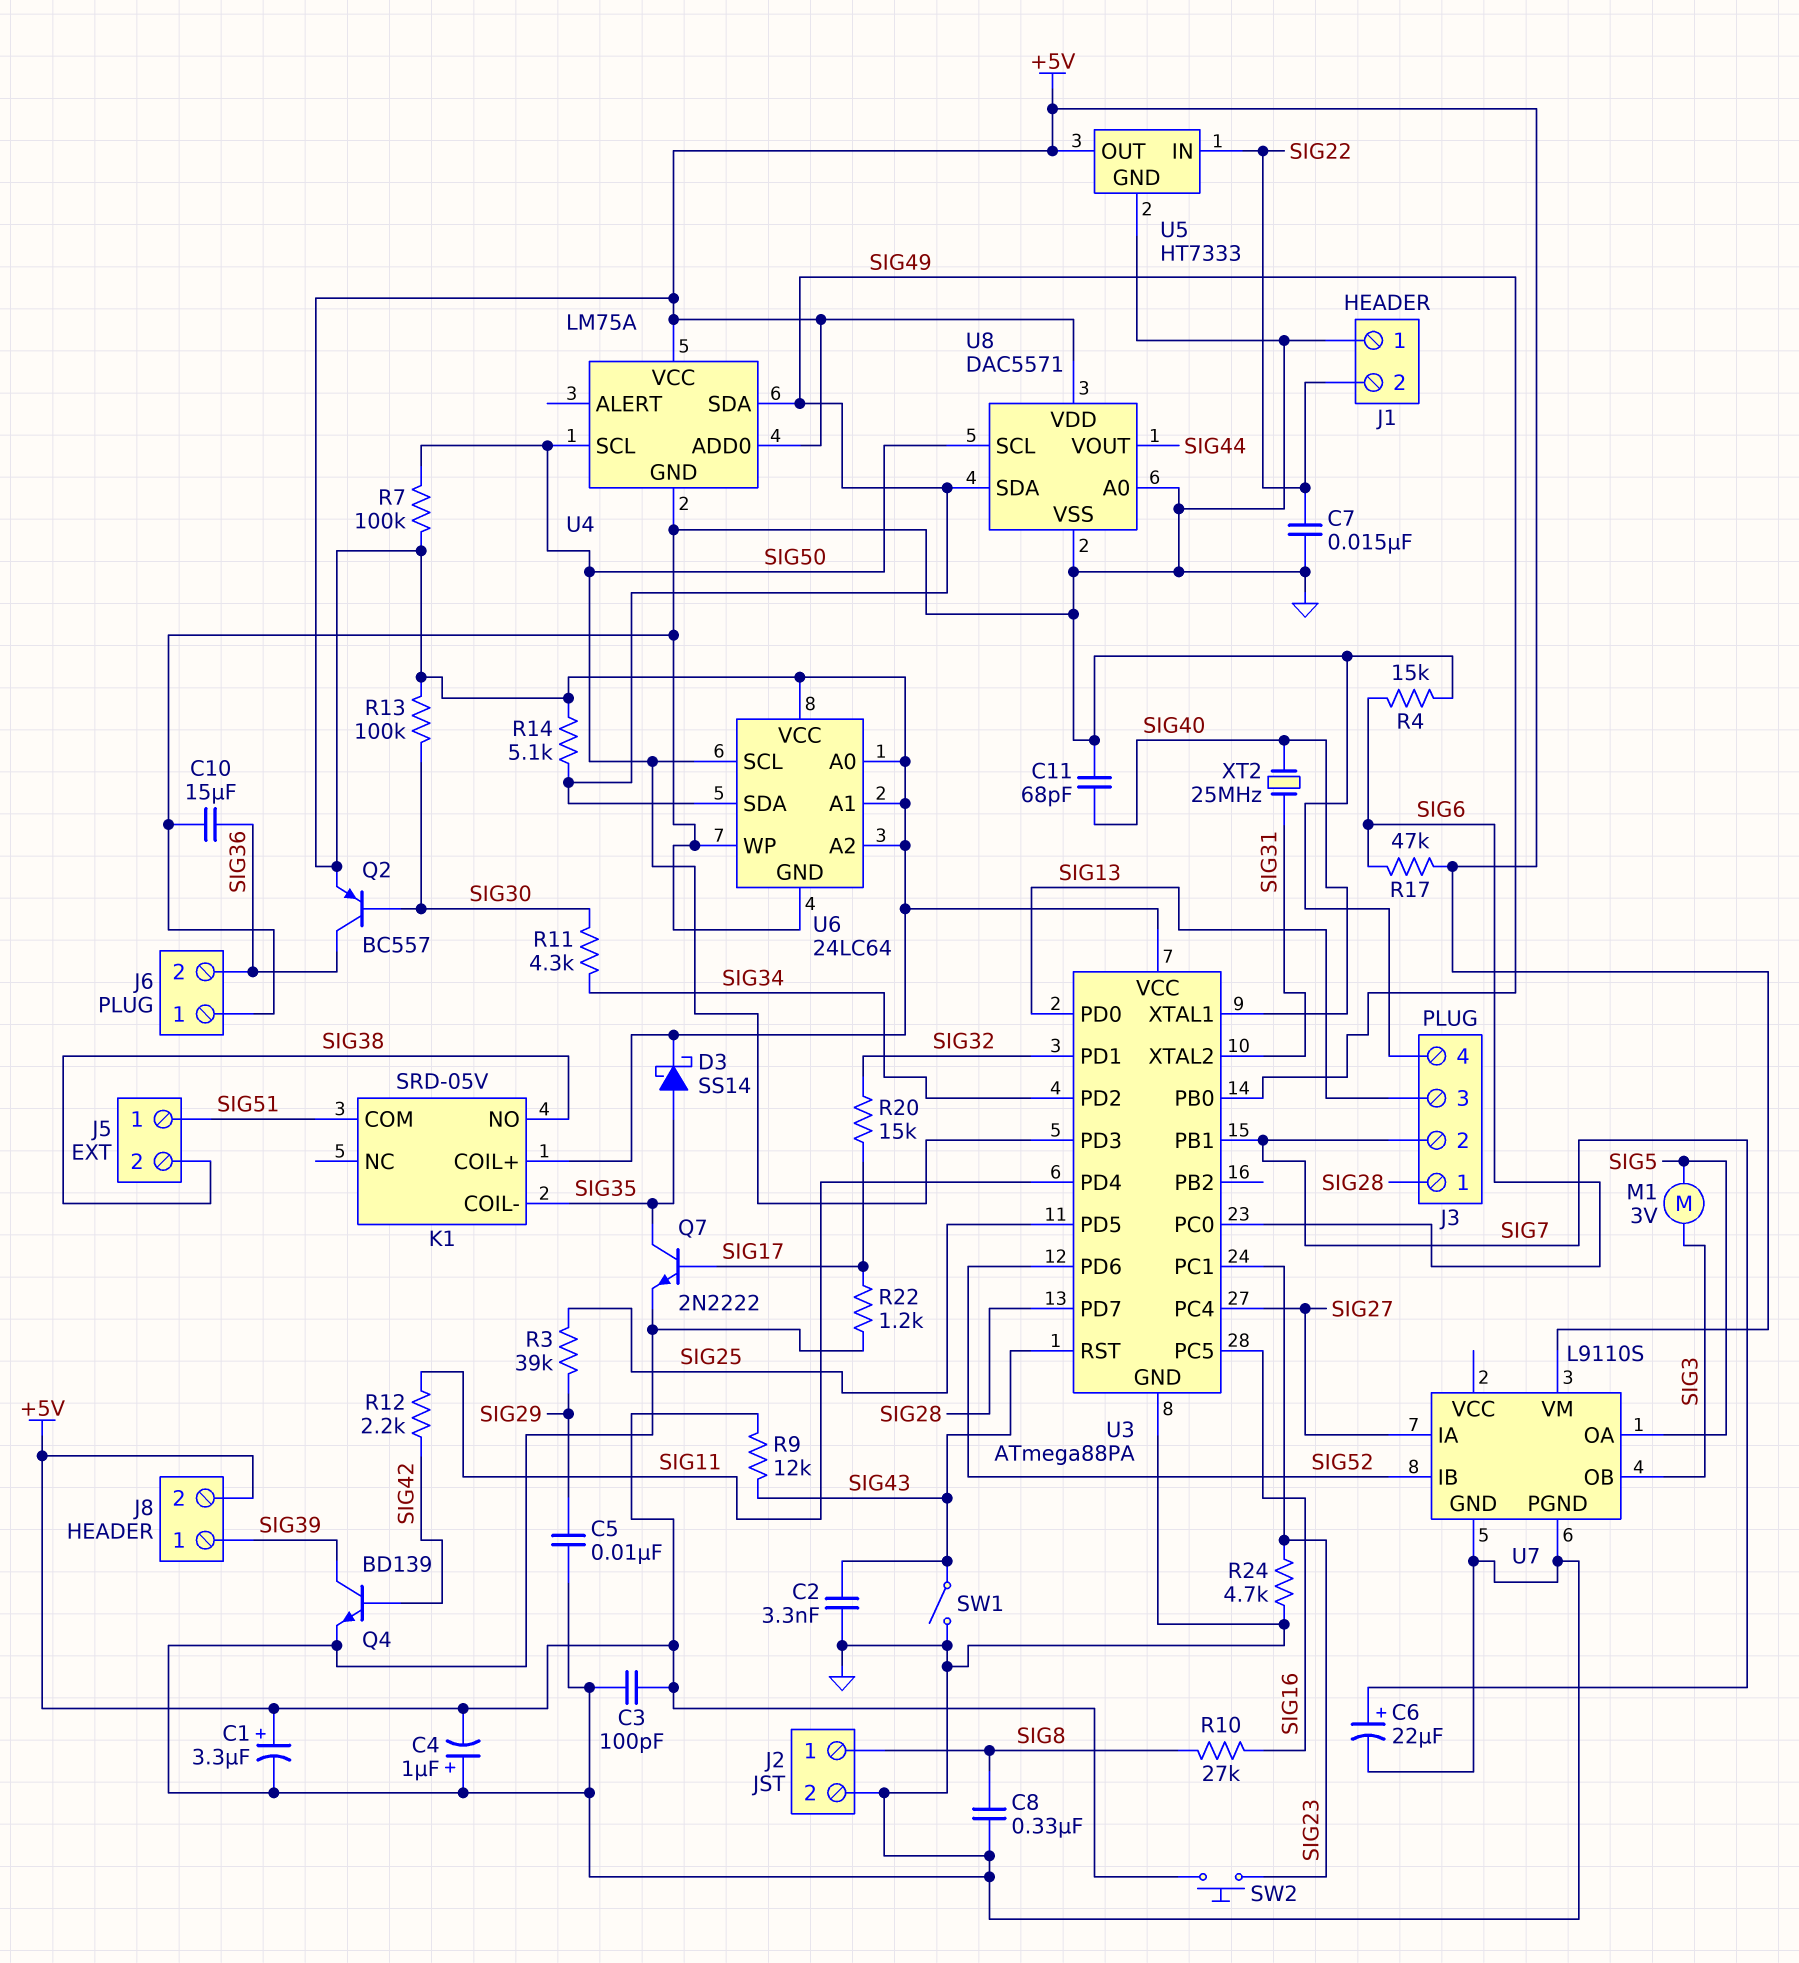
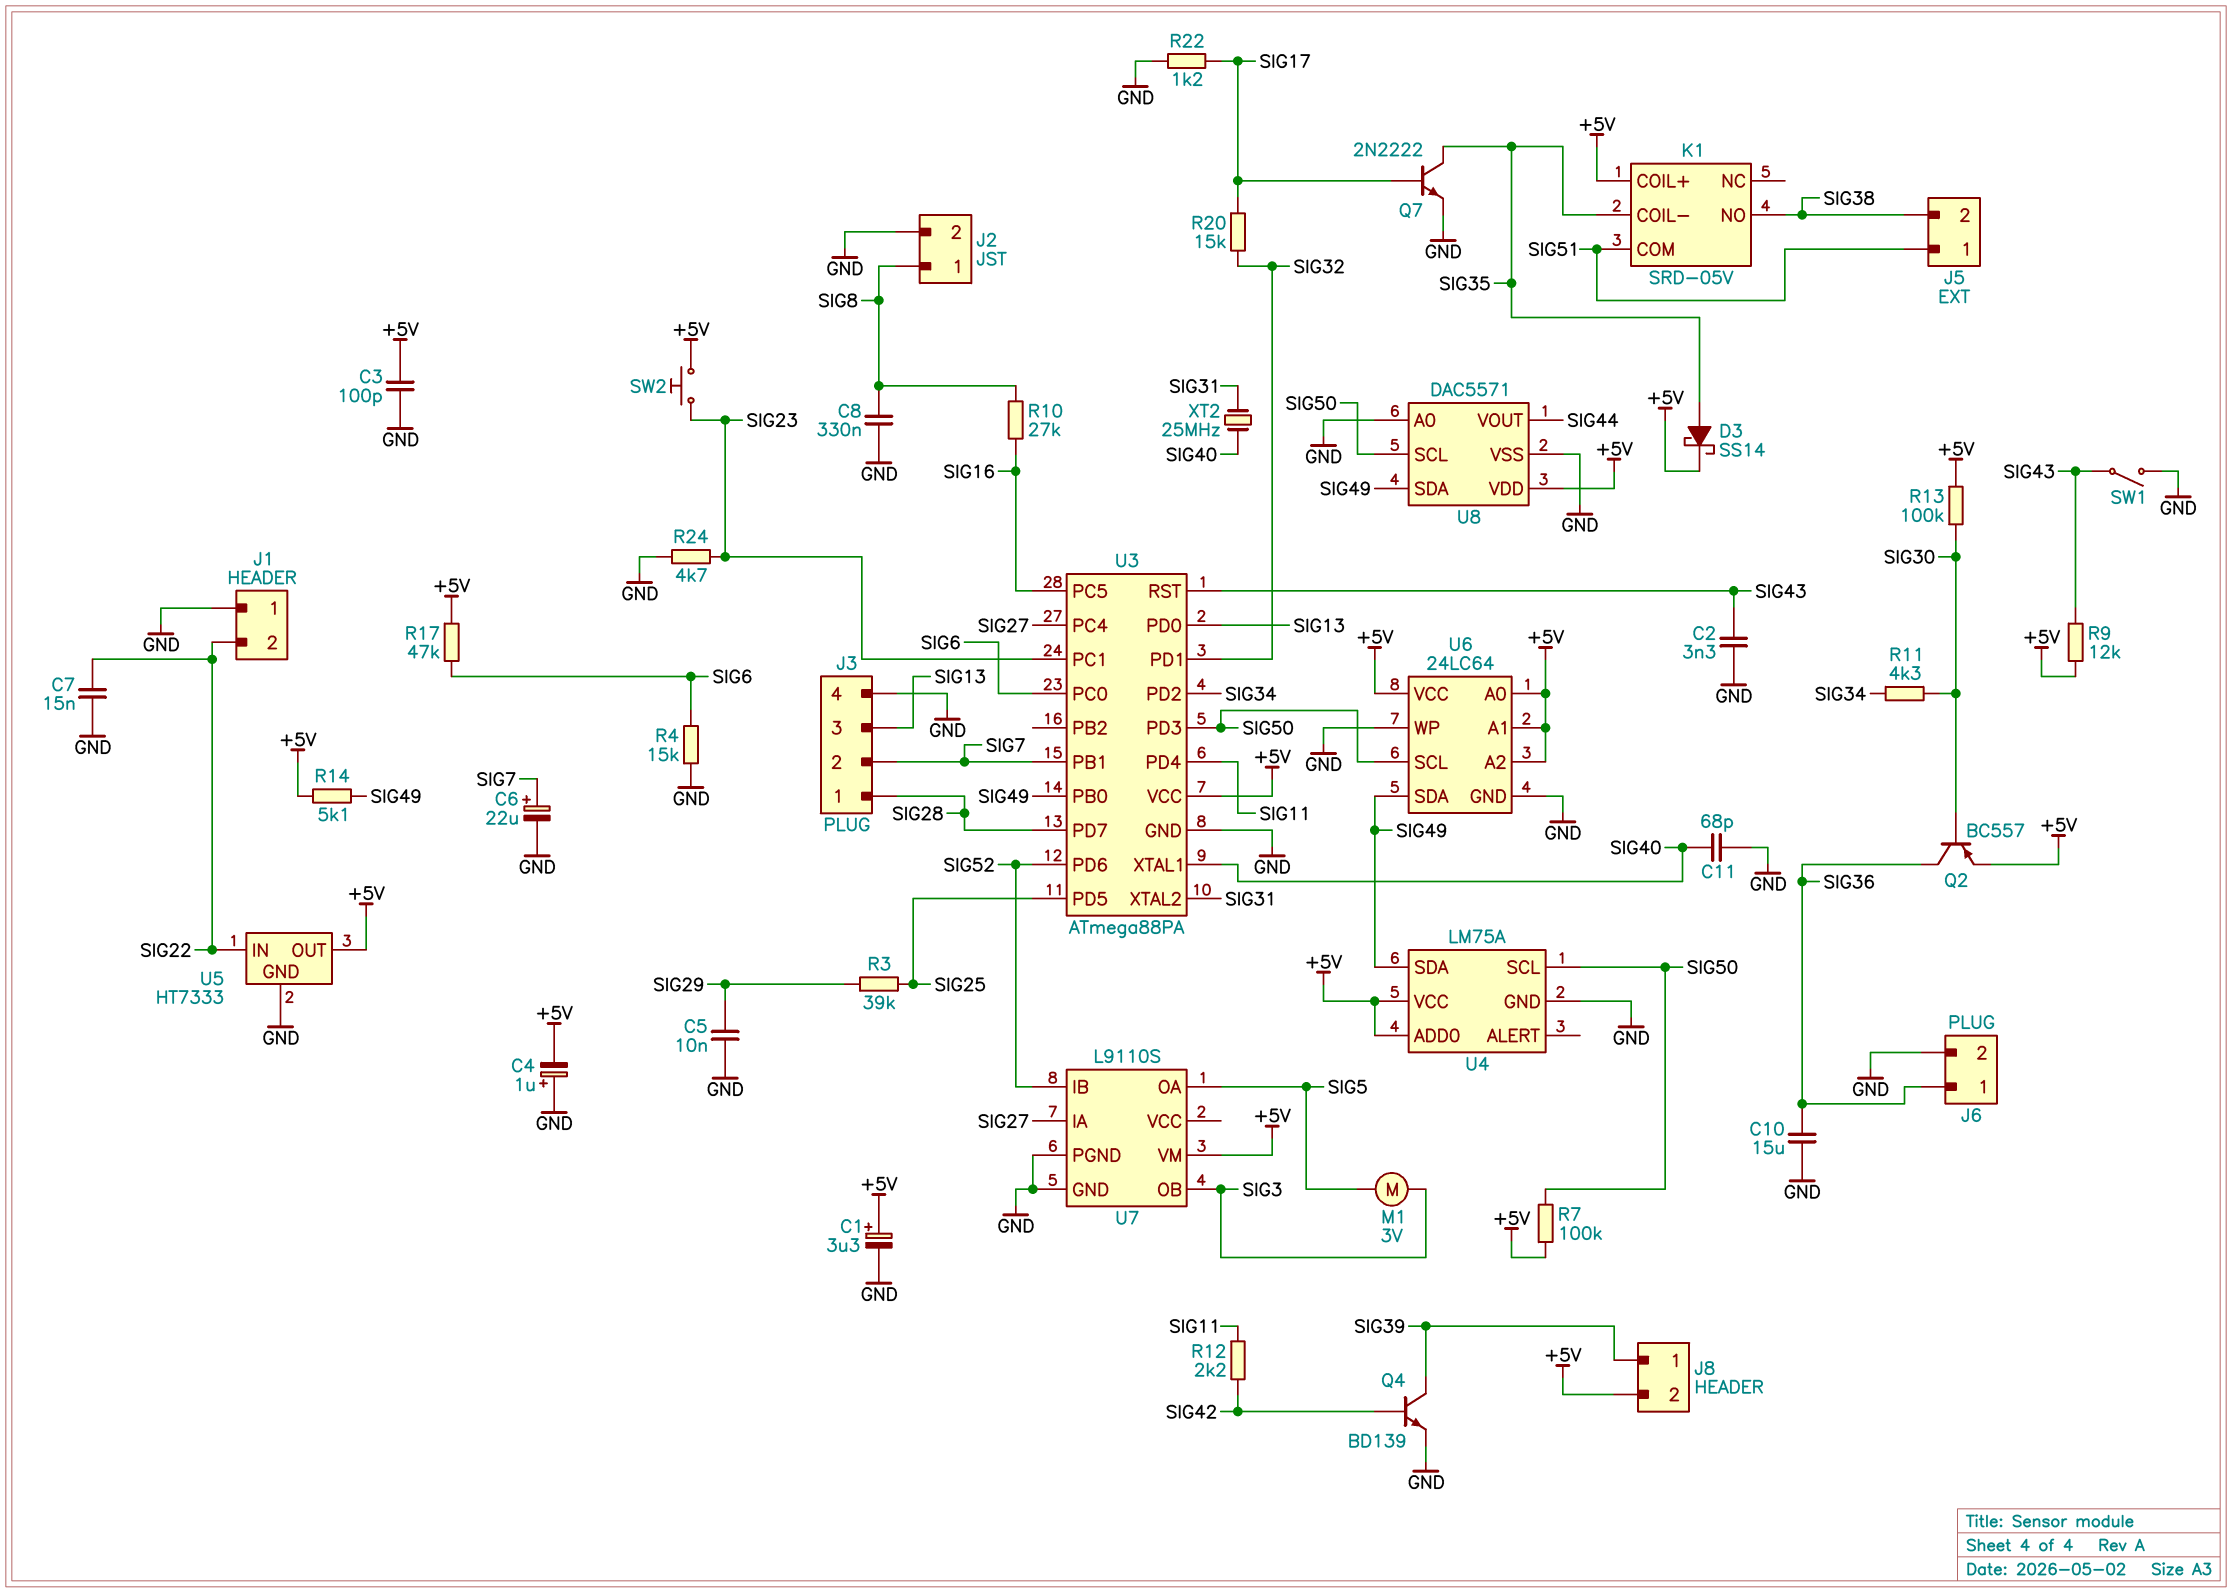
J6 pin 1: GND -> SIG36
J6 pin 2: SIG36 -> GND

